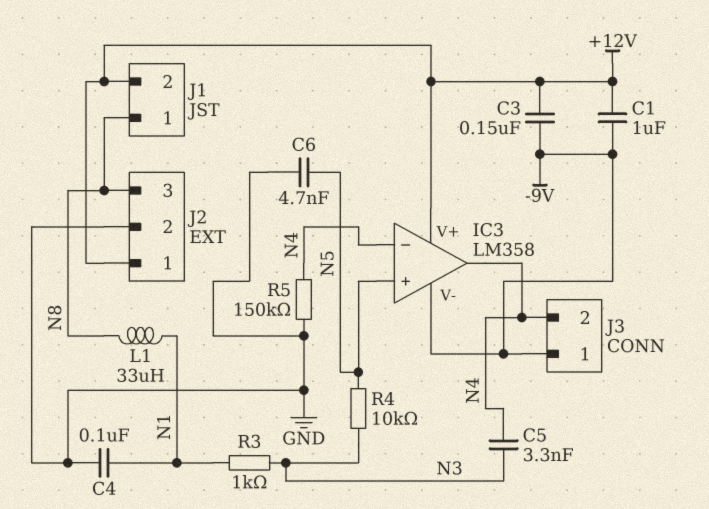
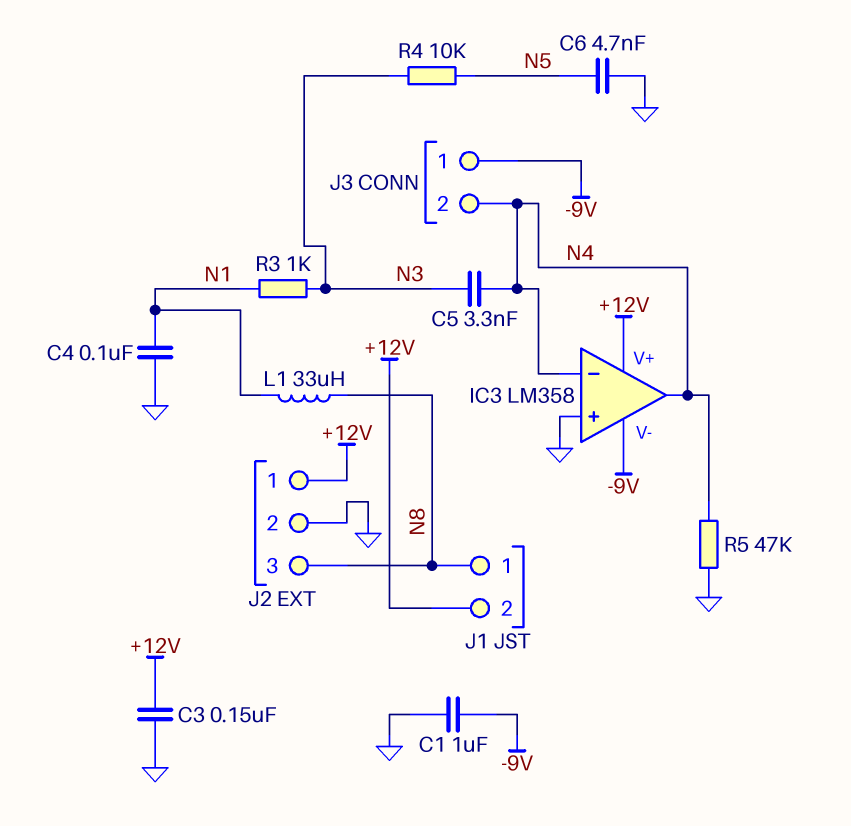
C1: 1uF (+12V, -9V) -> 1uF (-9V, GND)
C3: 150nF (+12V, -9V) -> 150nF (+12V, GND)
IC3 pin in+: N5 -> GND
R5: 150k (GND, N4) -> 47k (GND, N4)

